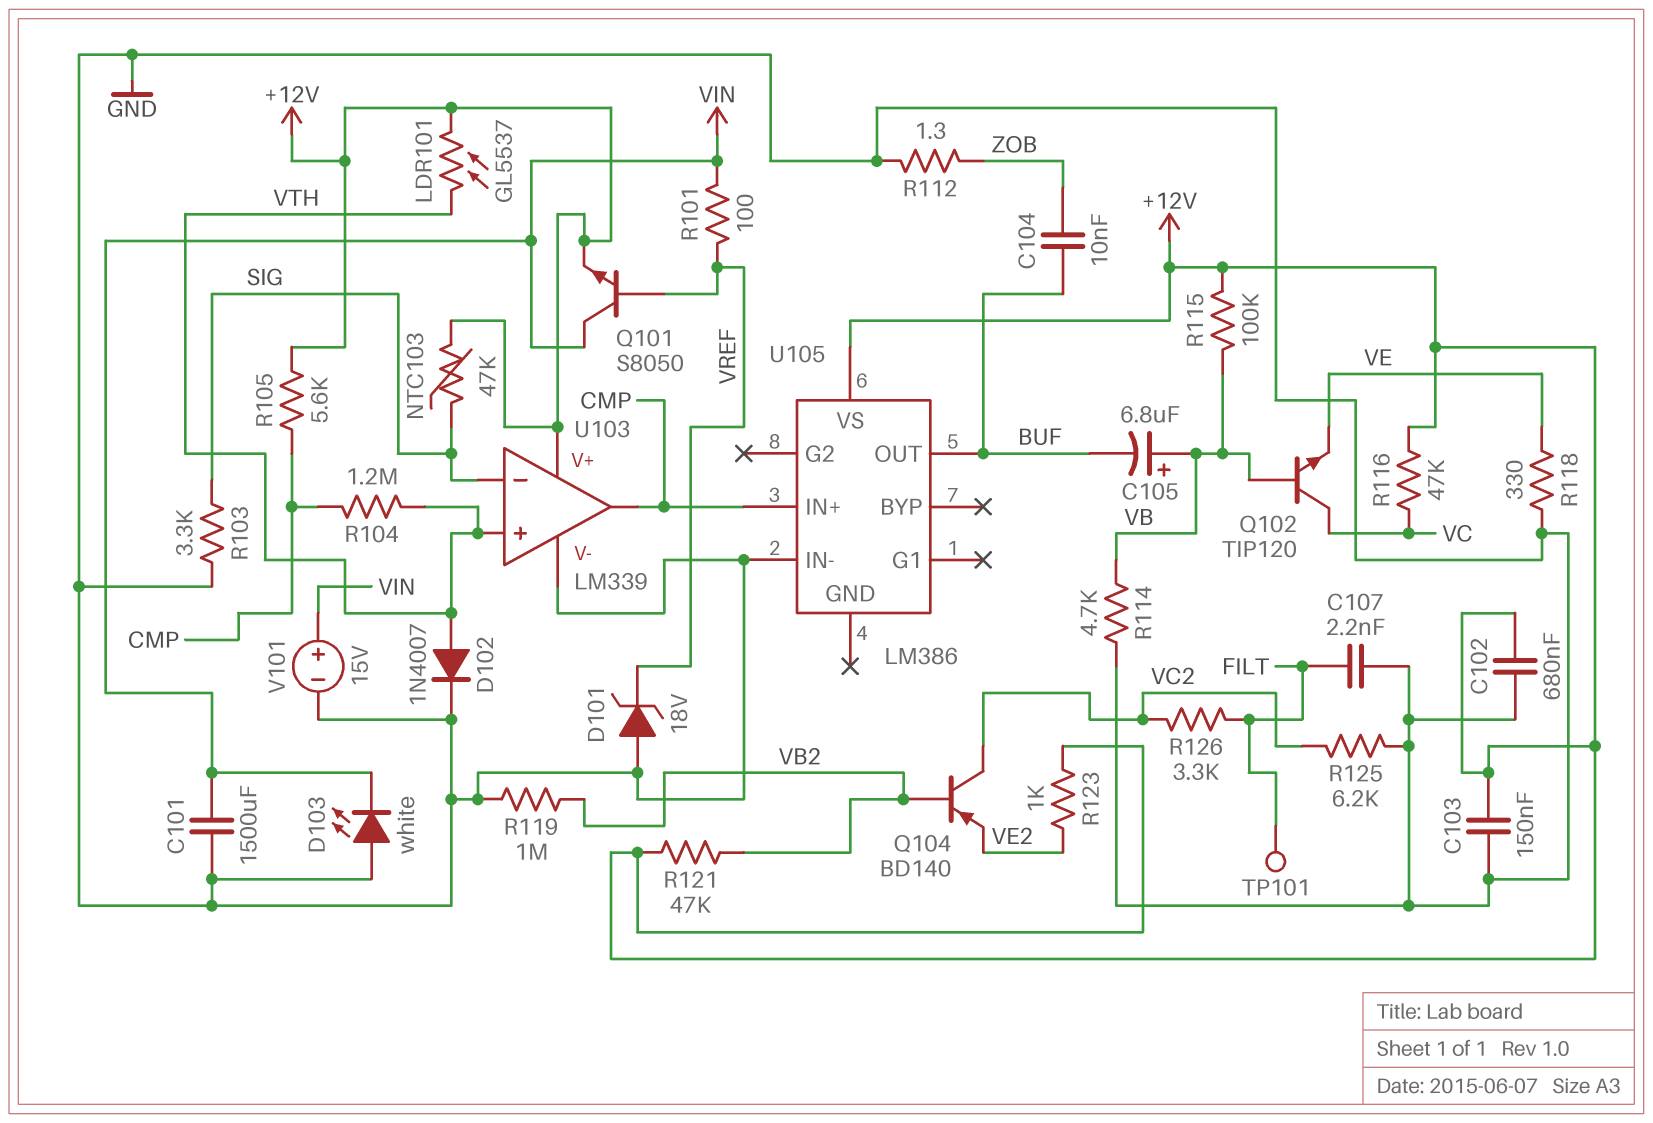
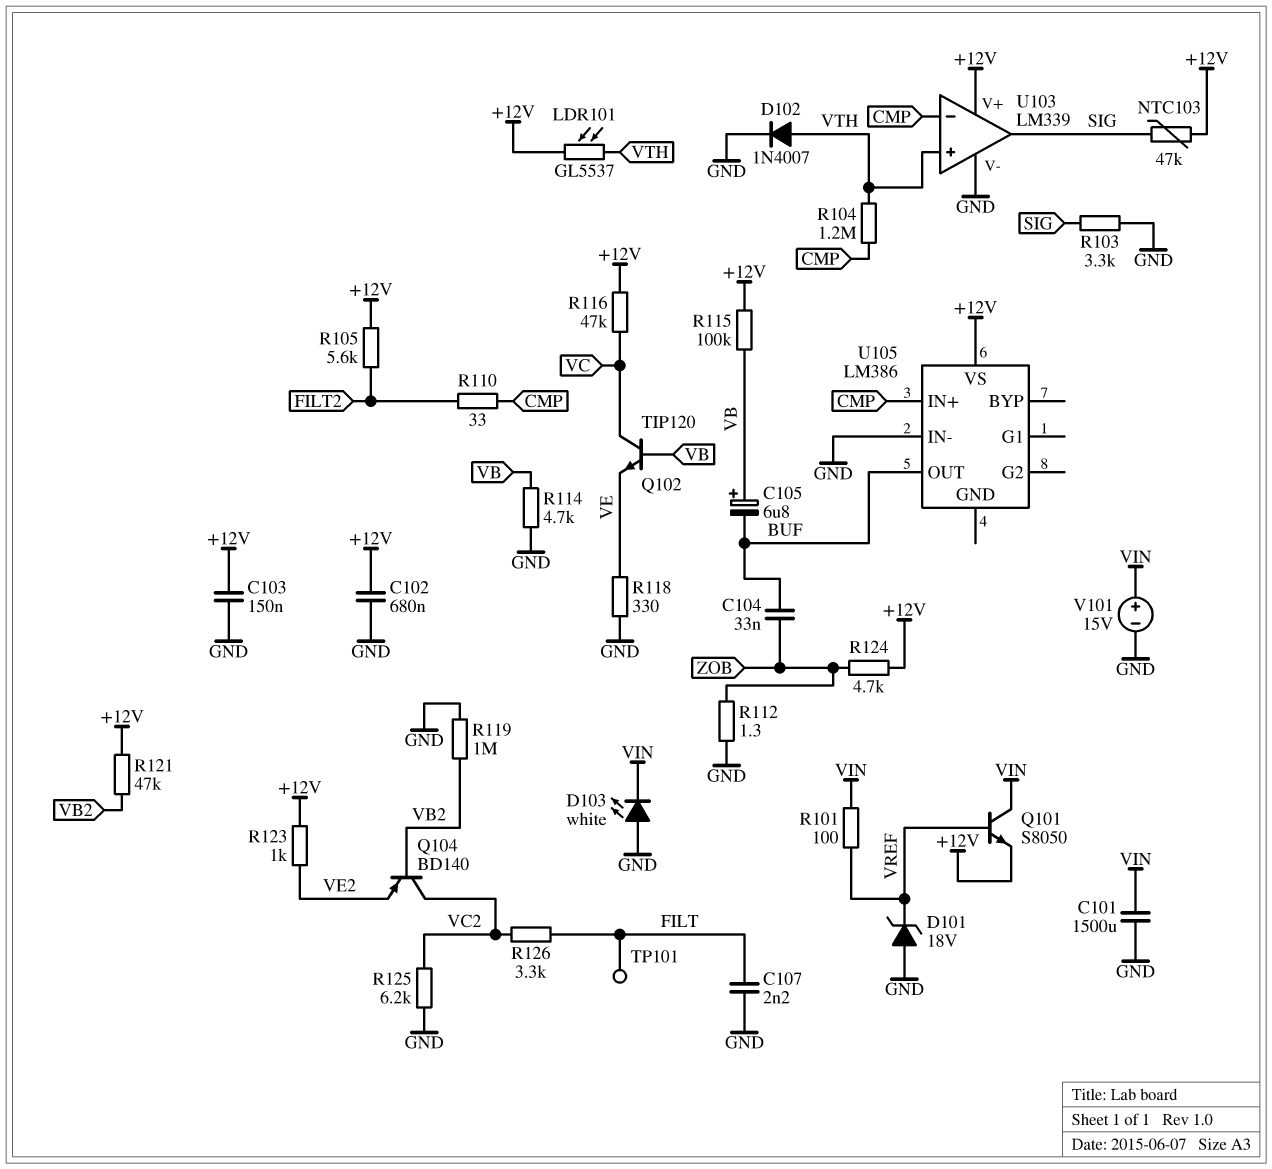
C104: 10nF (BUF, ZOB) -> 33nF (BUF, ZOB)
R105: 5.6k (+12V, CMP) -> 5.6k (+12V, FILT2)
R110: none -> 33 (CMP, FILT2)
R124: none -> 4.7k (+12V, ZOB)
U103 pin in-: SIG -> CMP
U103 pin out: CMP -> SIG

